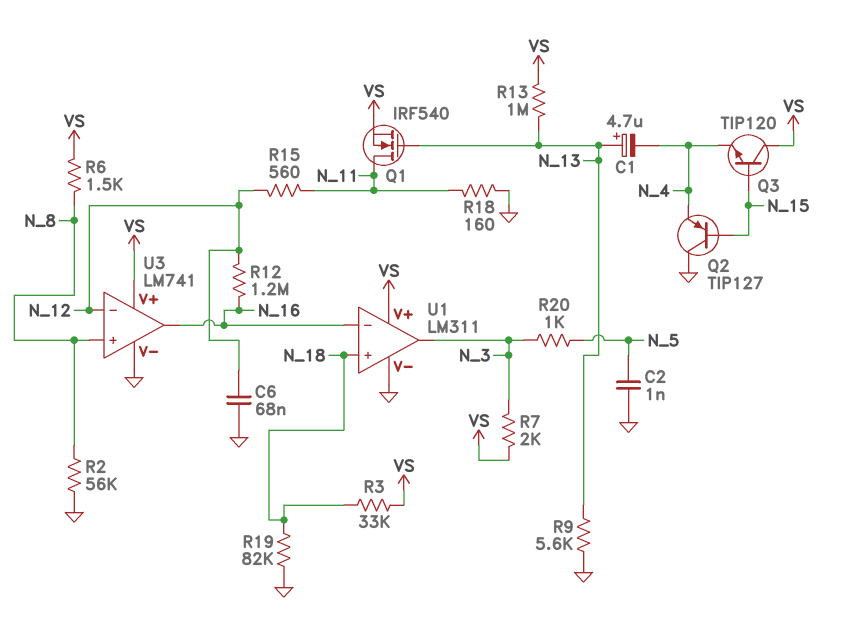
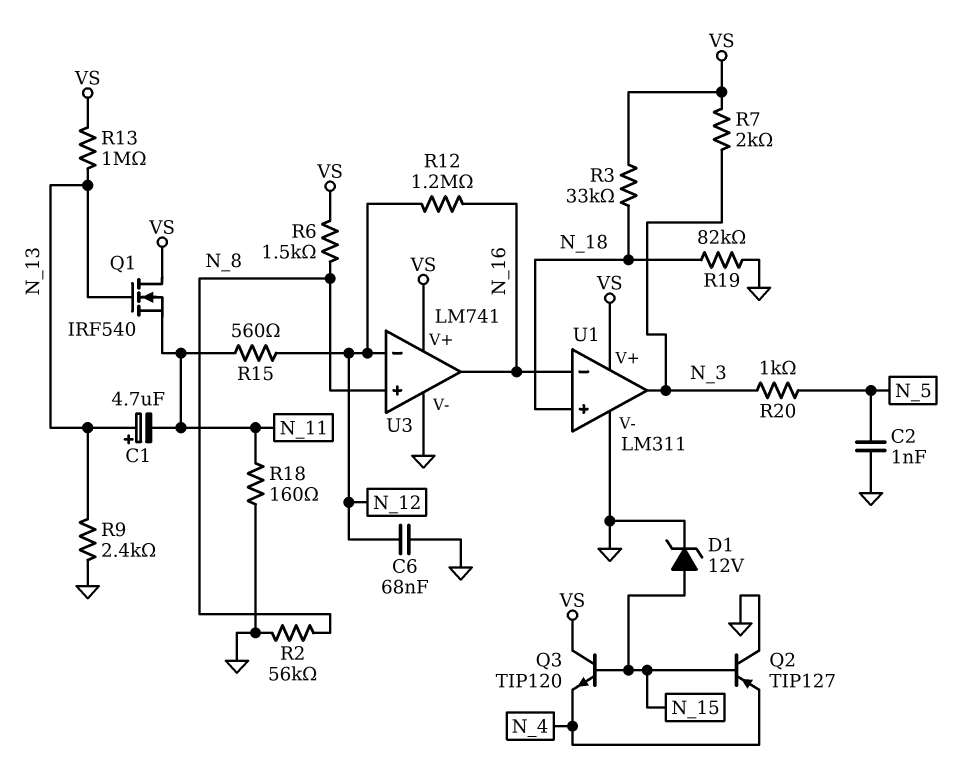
C1: 4.7uF (plus N_13, minus N_4) -> 4.7uF (plus N_13, minus N_11)
D1: none -> zener 12V (A N_15, K GND)
Q1: NMOS IRF540 (G N_13, D N_11, S VS) -> NMOS IRF540 (G N_13, D VS, S N_11)
R9: 5.6k (GND, N_13) -> 2.4k (GND, N_13)

